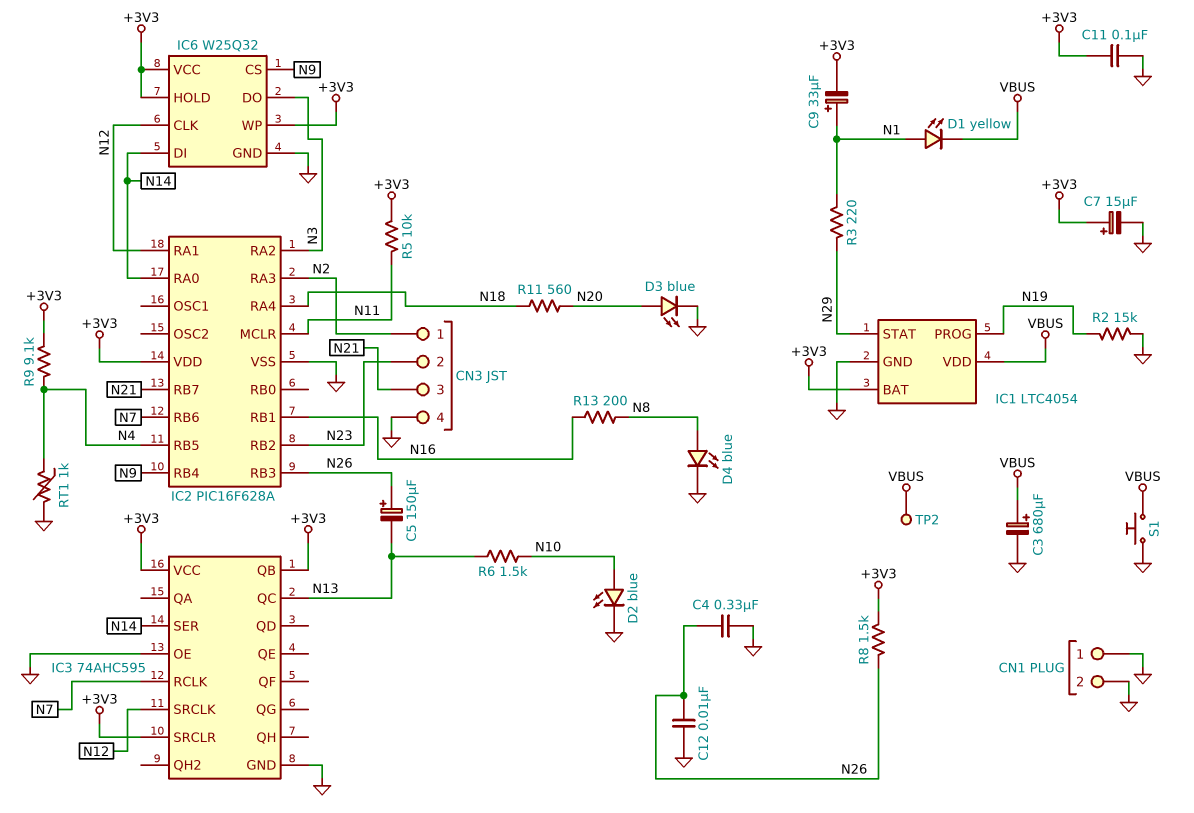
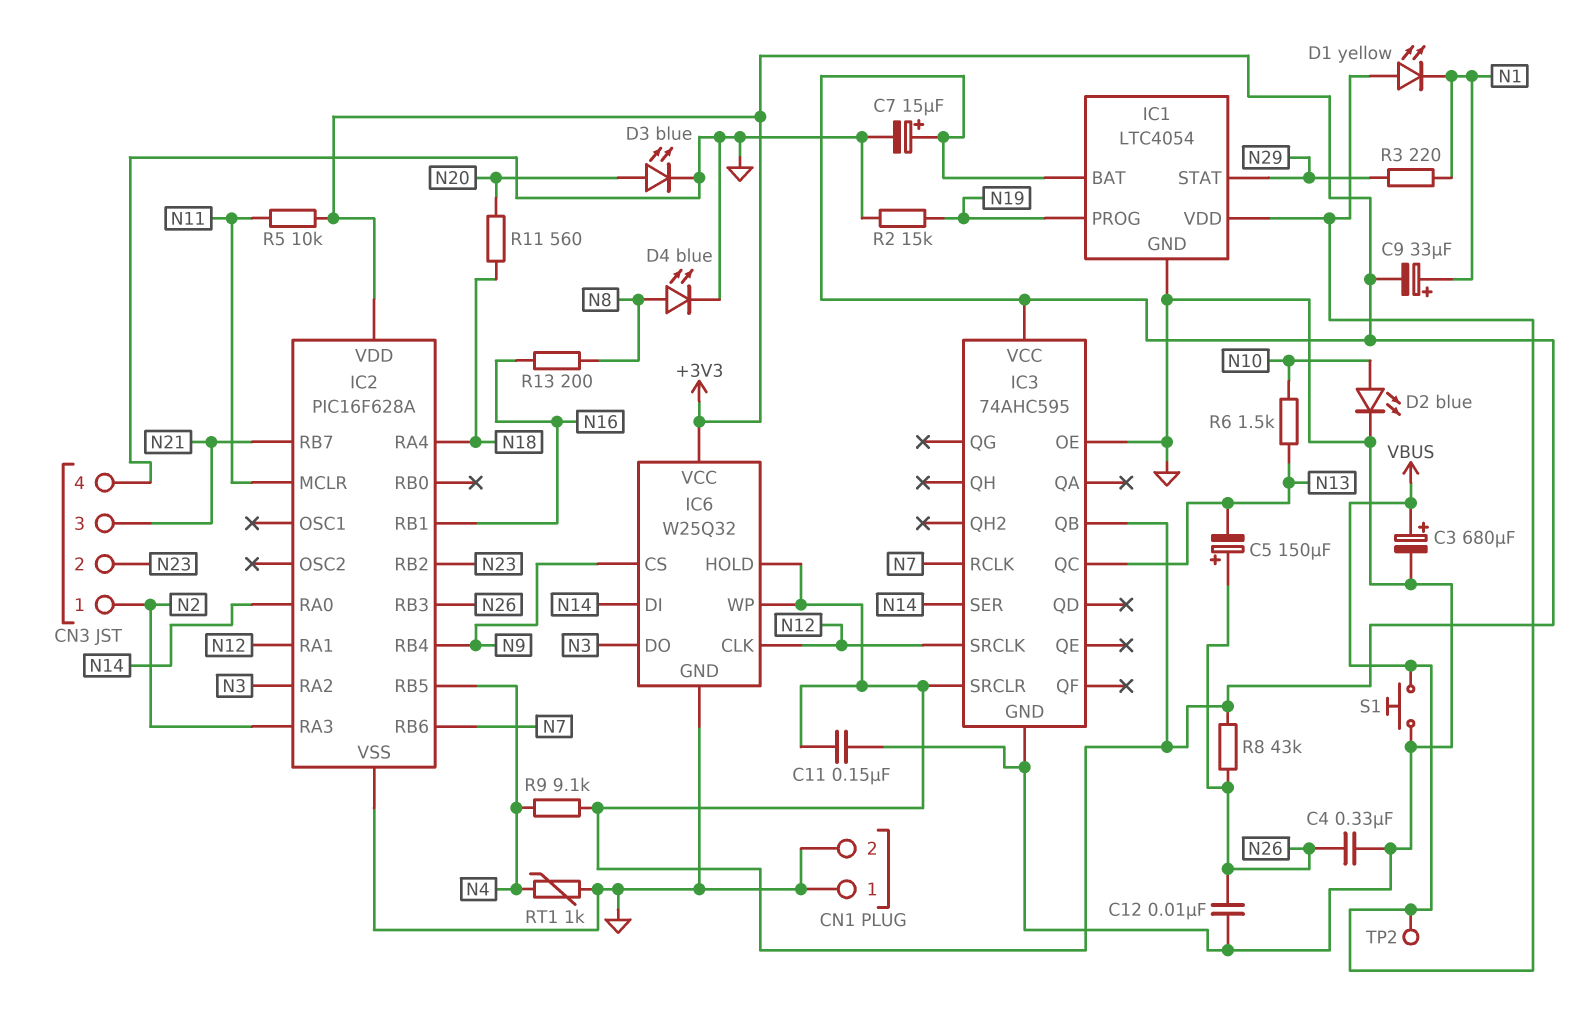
C11: 100nF (+3V3, GND) -> 150nF (+3V3, GND)
D1: LED yellow (A N1, K VBUS) -> LED yellow (A VBUS, K N1)
R8: 1.5k (+3V3, N26) -> 43k (+3V3, N26)

